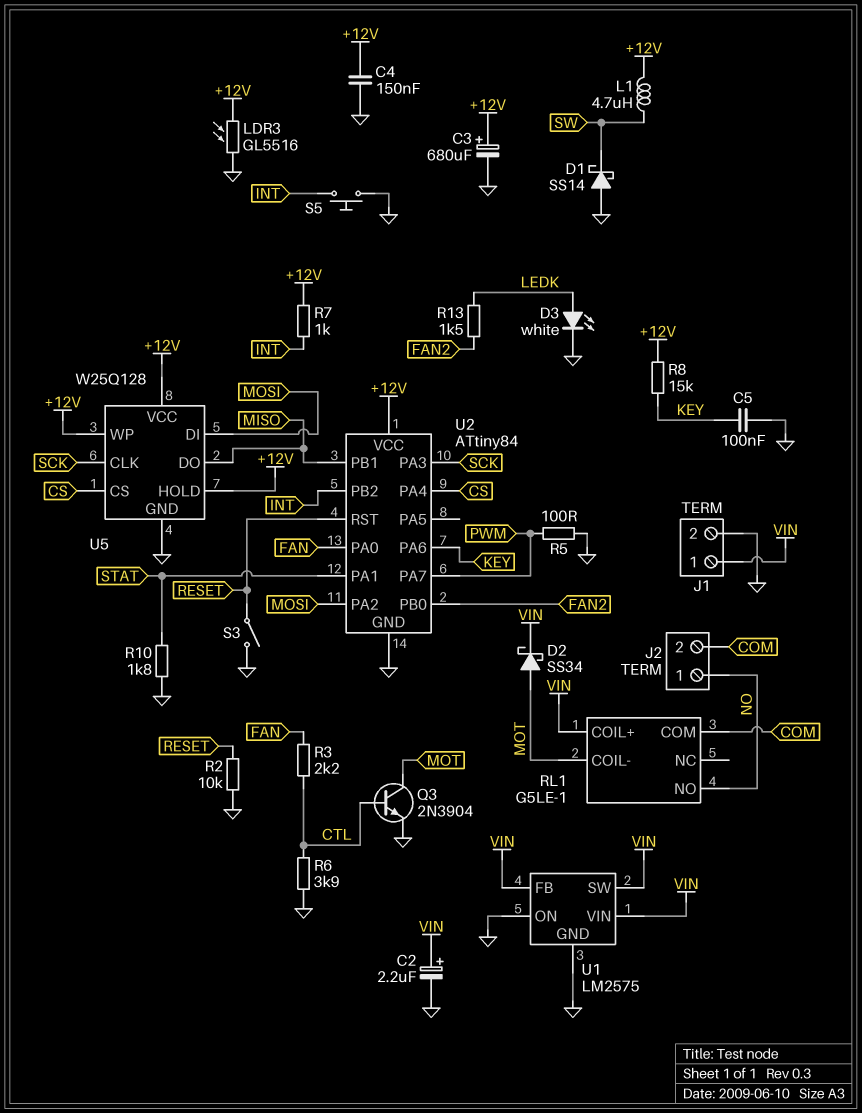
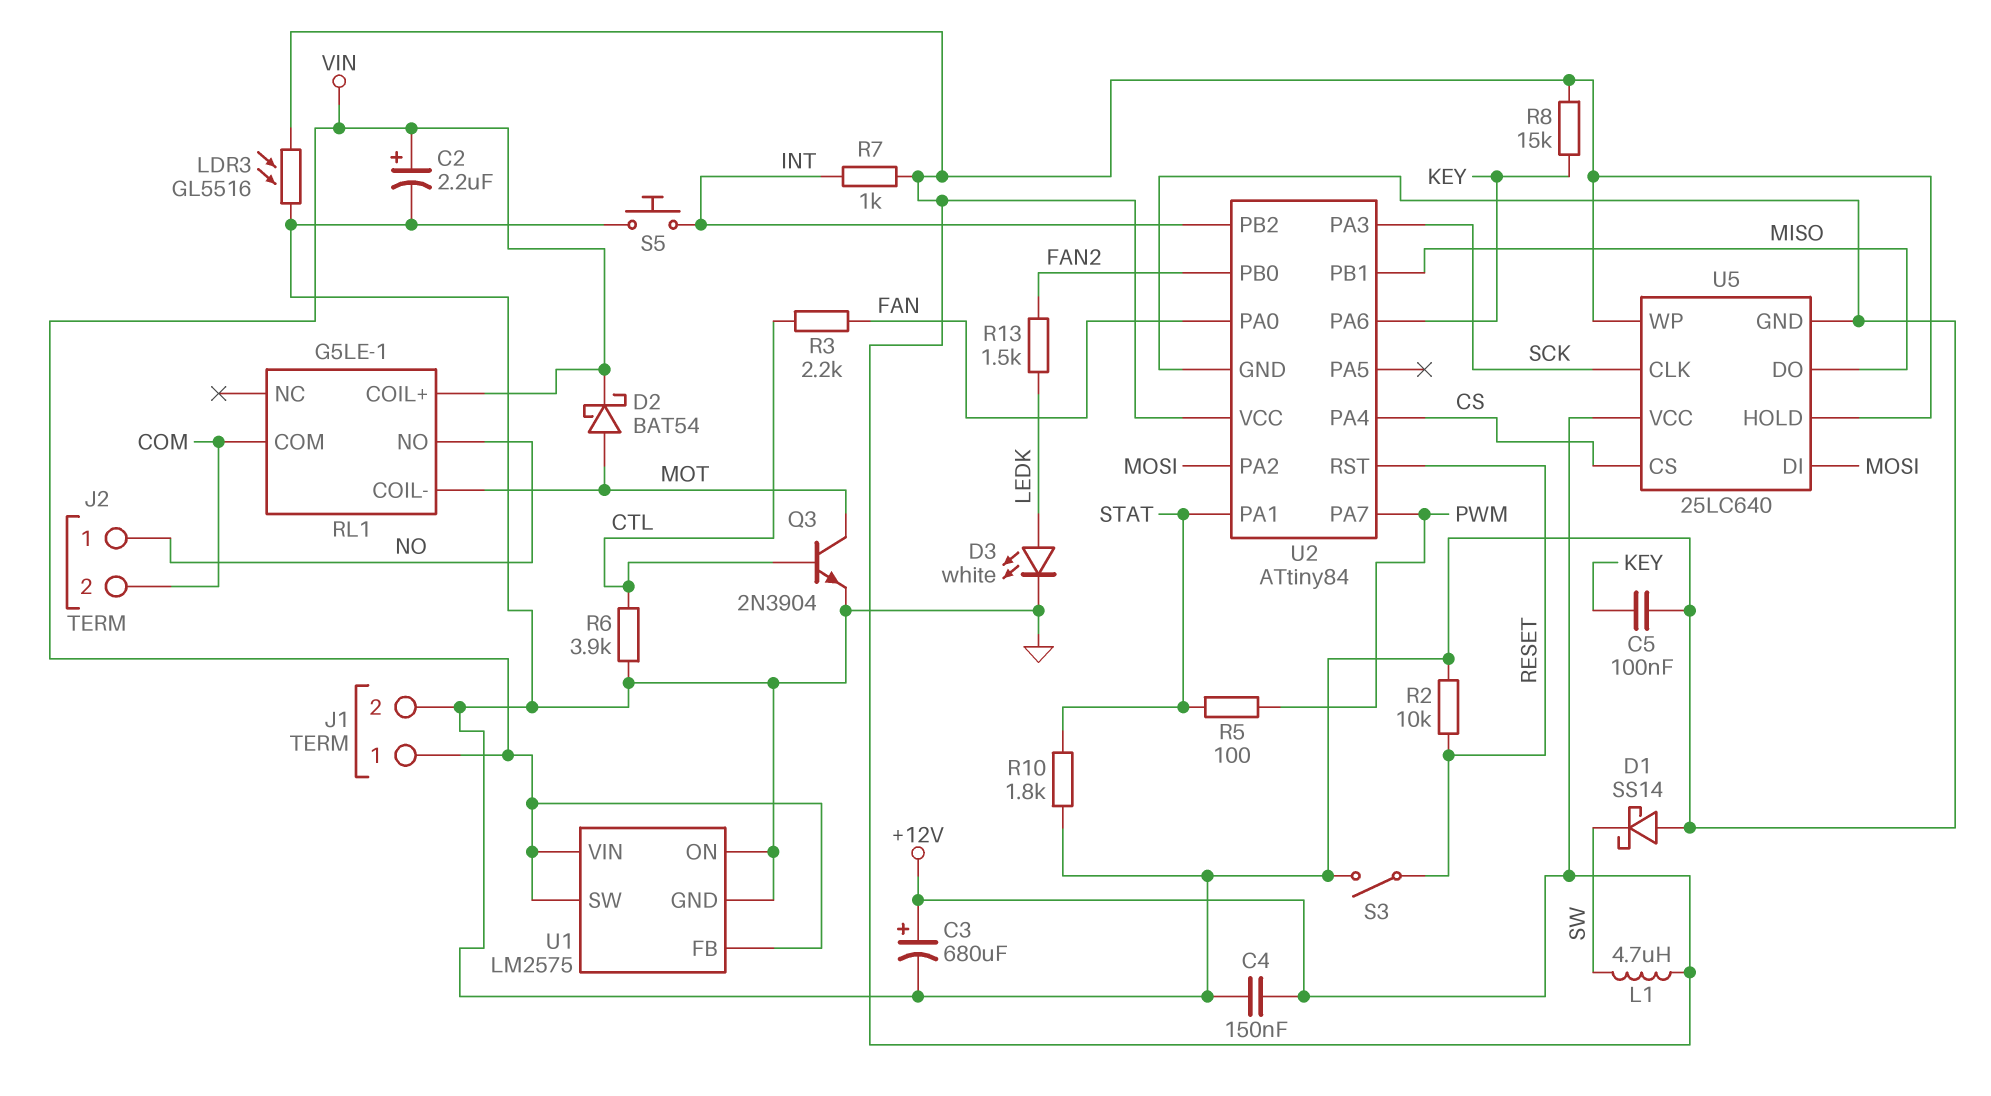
D2: schottky SS34 (A MOT, K VIN) -> schottky BAT54 (A MOT, K VIN)
R5: 100 (GND, PWM) -> 100 (PWM, STAT)
U5: W25Q128 -> 25LC640

